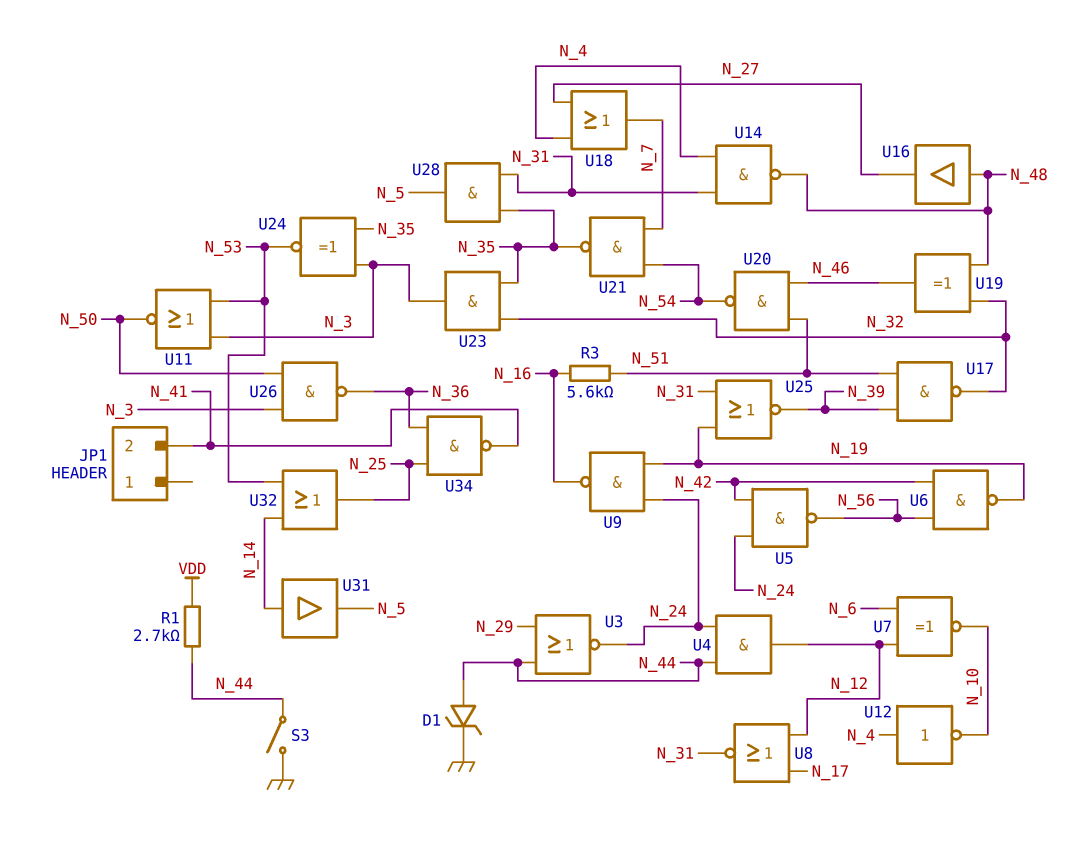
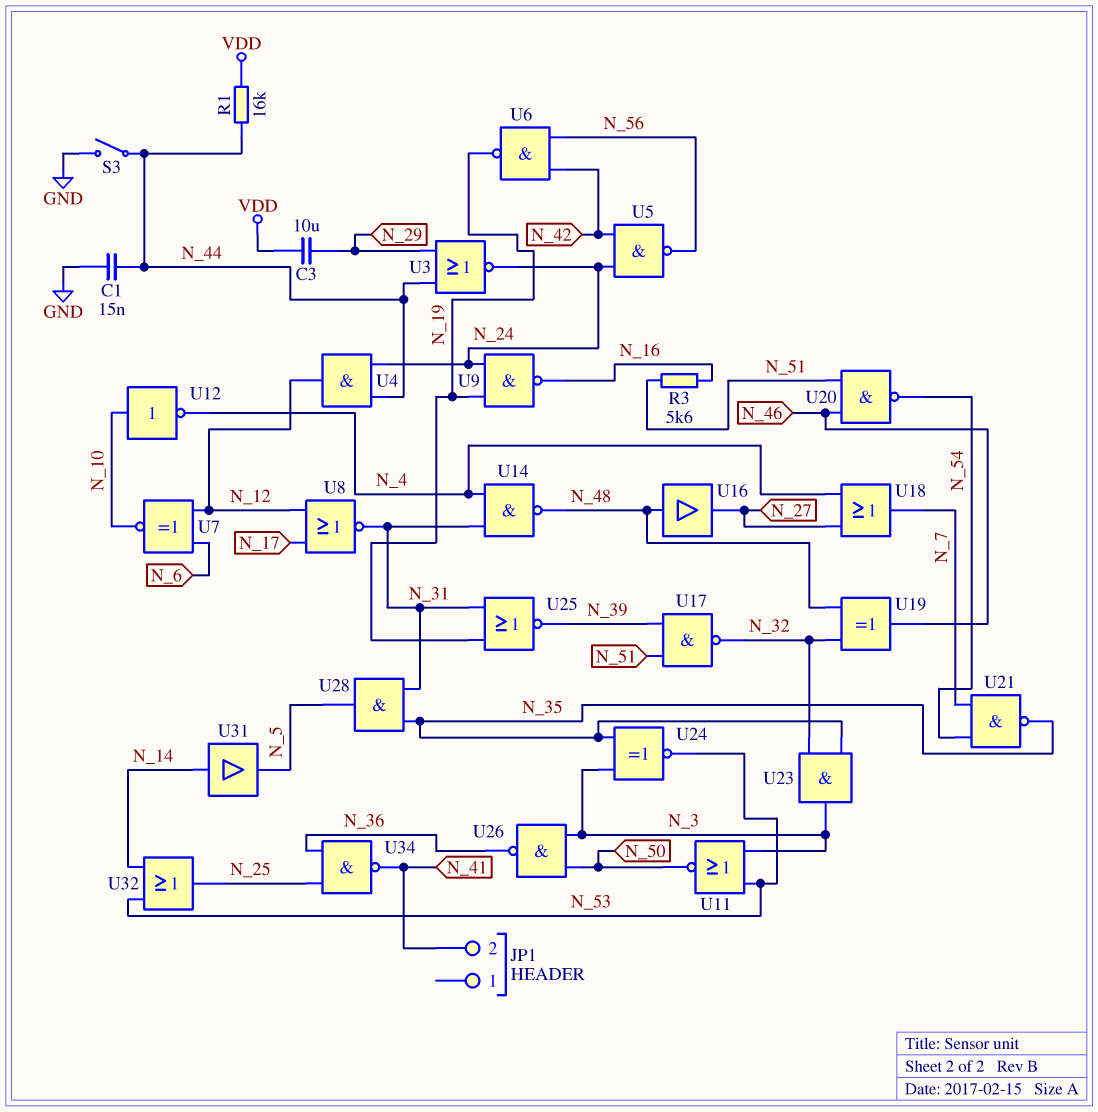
C1: none -> 15nF (GND, N_44)
C3: none -> 10uF (N_29, VDD)
D1: zener (A N_44, K GND) -> none
R1: 2.7k (N_44, VDD) -> 16k (N_44, VDD)
U12: NOT (in N_4, out N_10) -> NOT (in N_10, out N_4)

